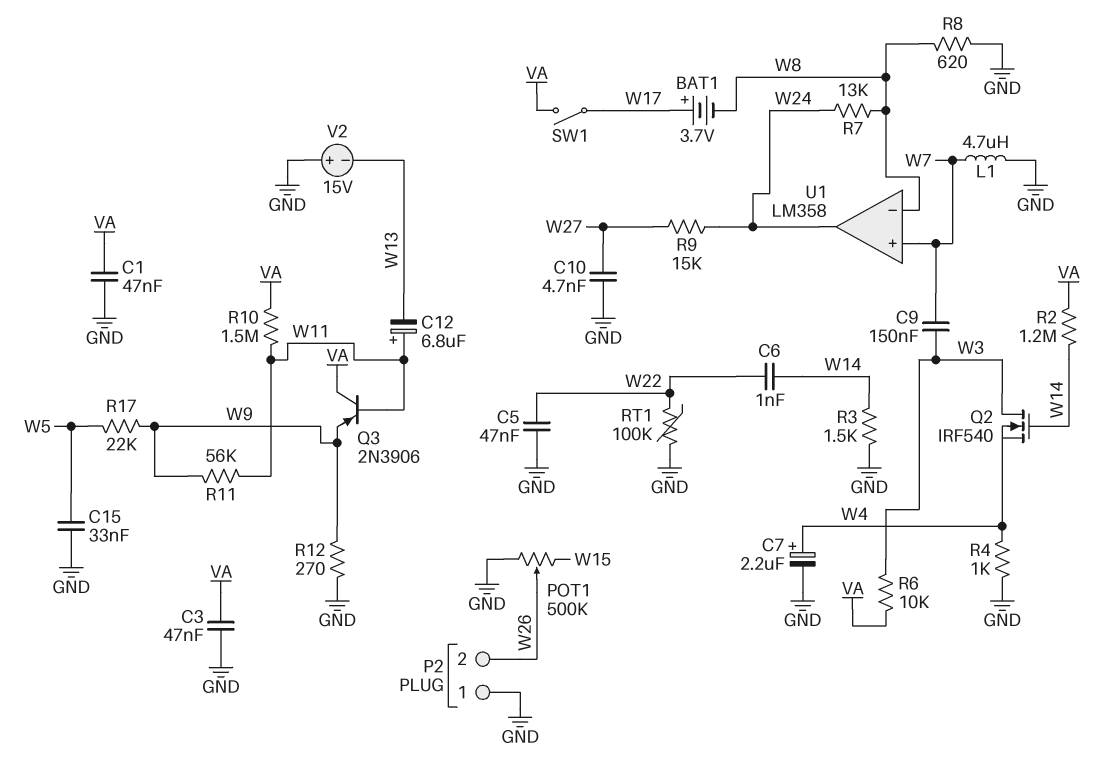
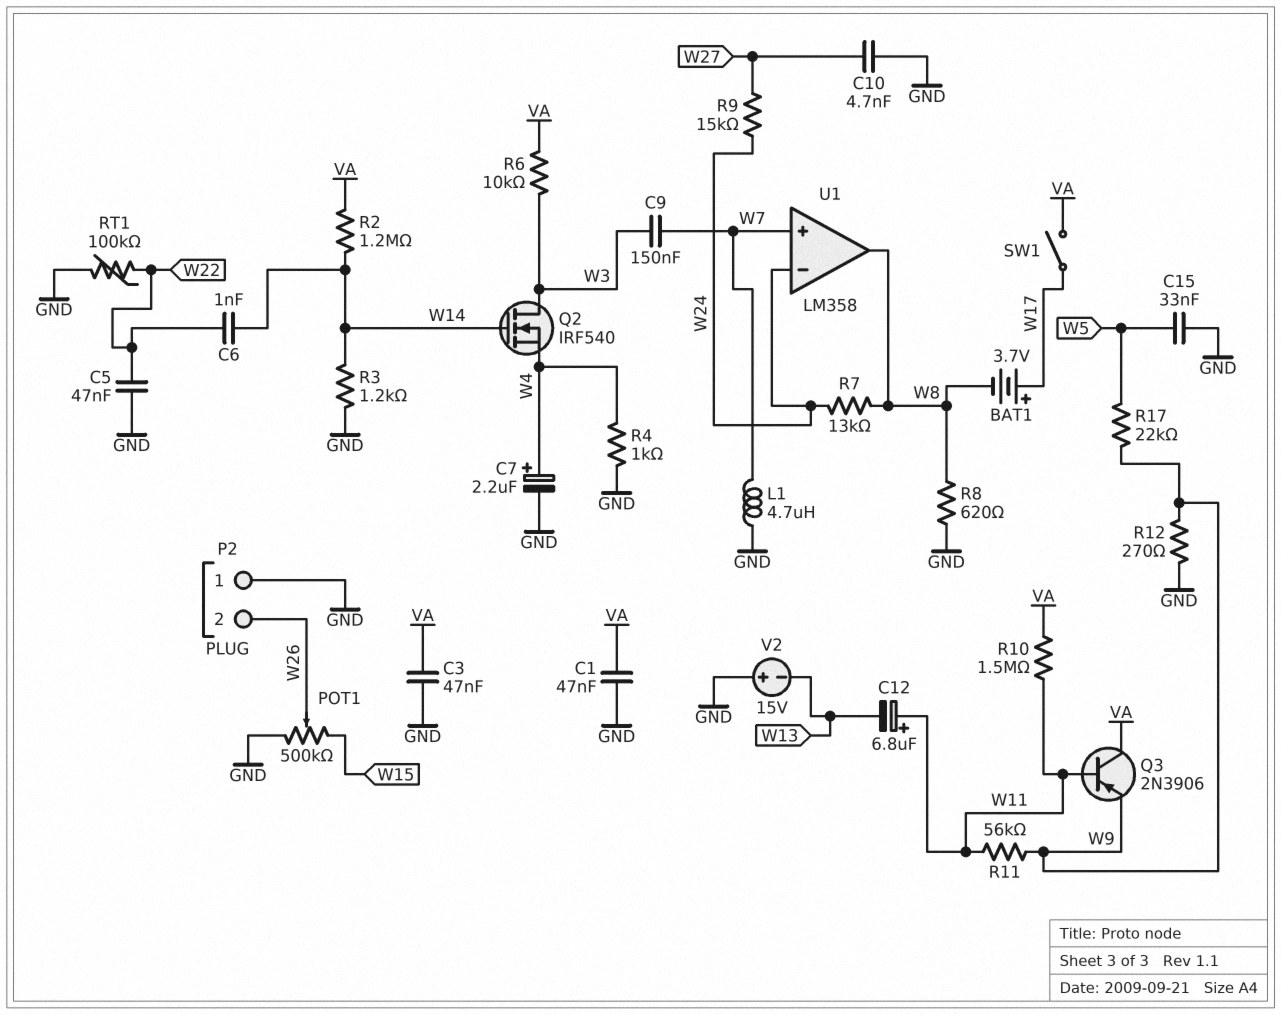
R3: 1.5k (GND, W14) -> 1.2k (GND, W14)
U1 pin in-: W8 -> W24
U1 pin out: W24 -> W8

